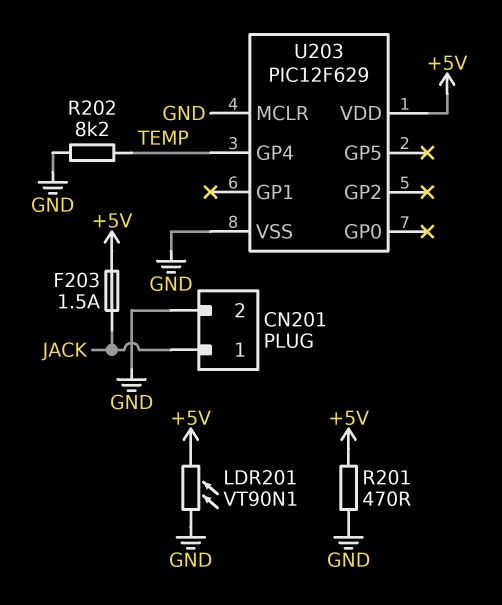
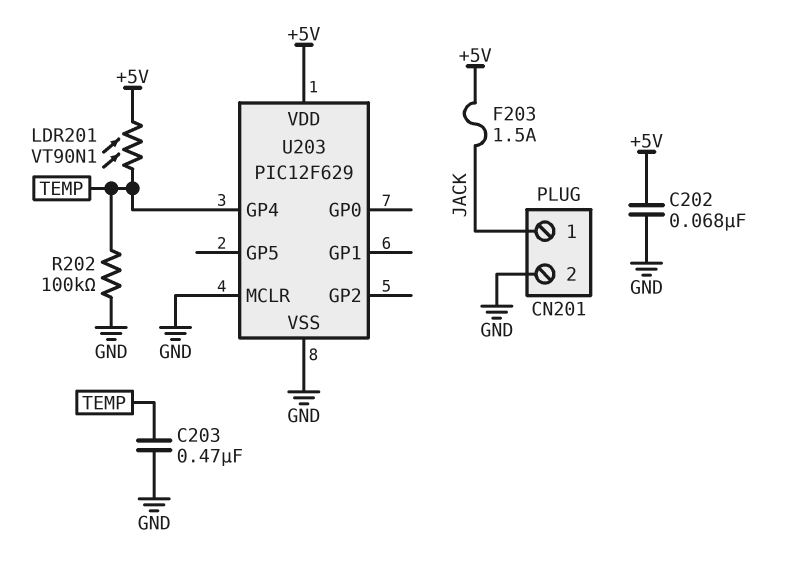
C202: none -> 68nF (+5V, GND)
C203: none -> 470nF (GND, TEMP)
LDR201: VT90N1 (+5V, GND) -> VT90N1 (+5V, TEMP)
R201: 470 (+5V, GND) -> none
R202: 8.2k (GND, TEMP) -> 100k (GND, TEMP)

